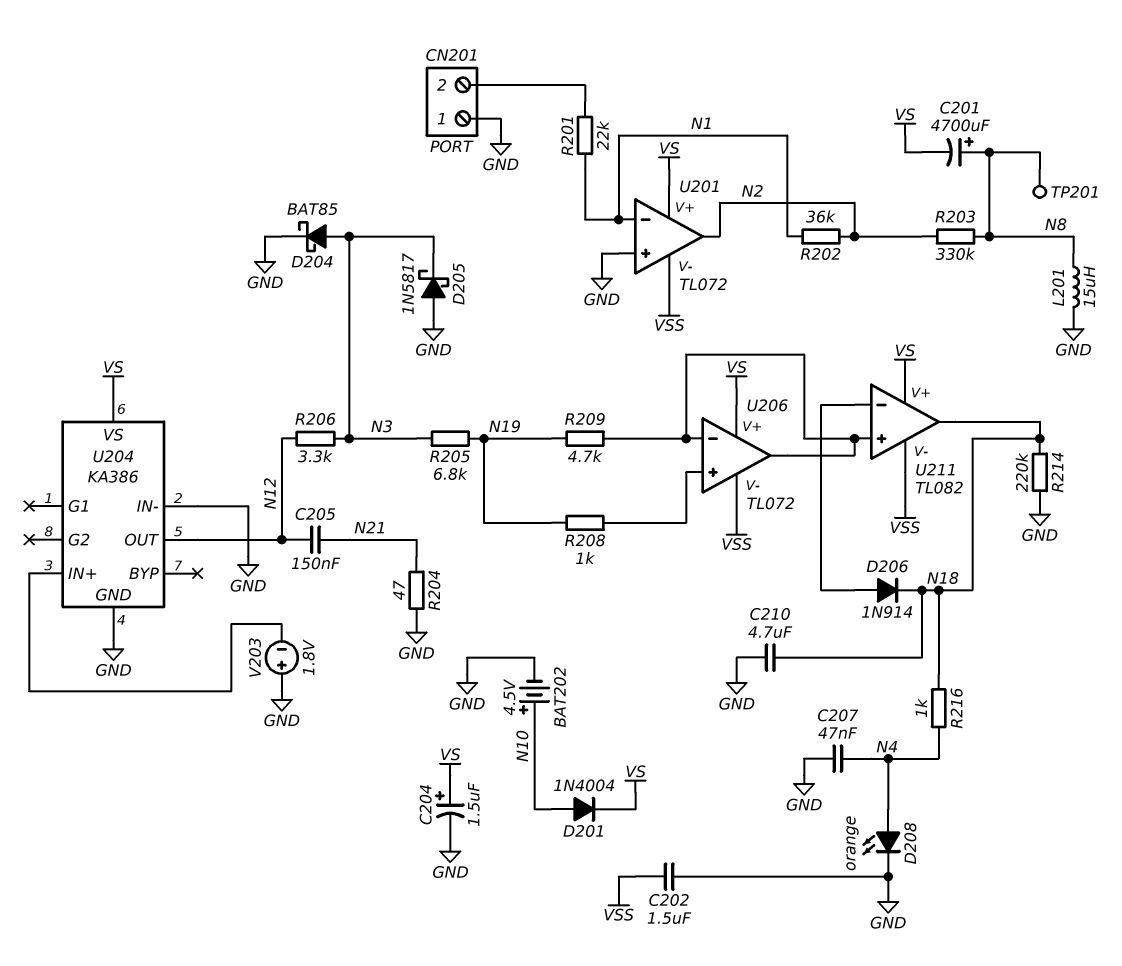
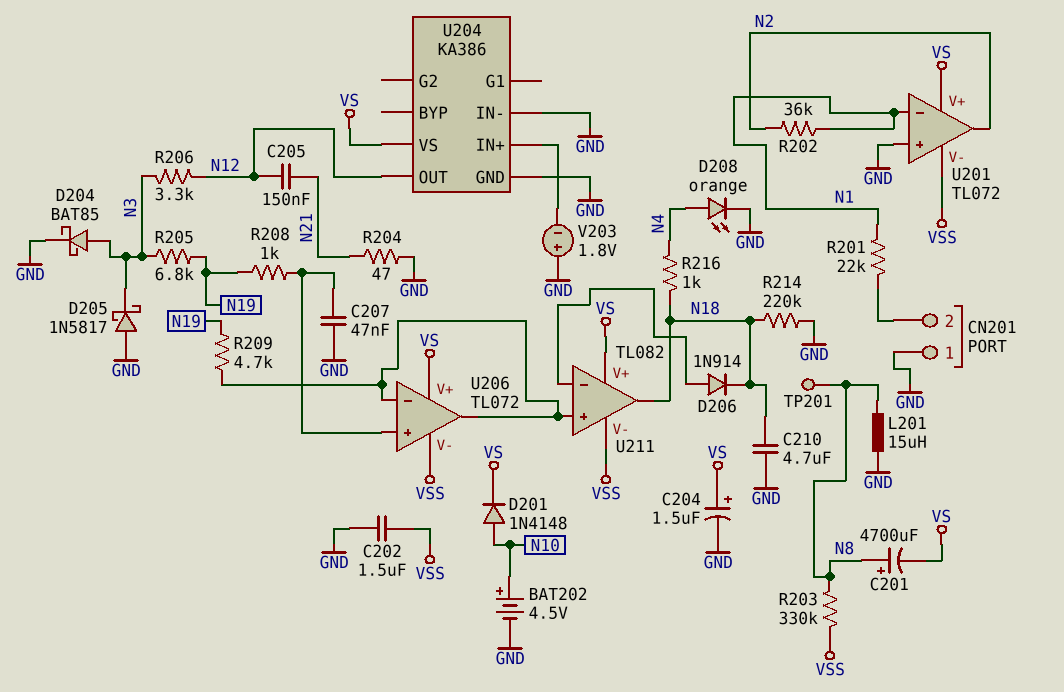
C207: 47nF (GND, N4) -> 47nF (GND, U206/in+)
D201: diode 1N4004 (A N10, K VS) -> diode 1N4148 (A N10, K VS)
R203: 330k (N2, N8) -> 330k (N8, VSS)

